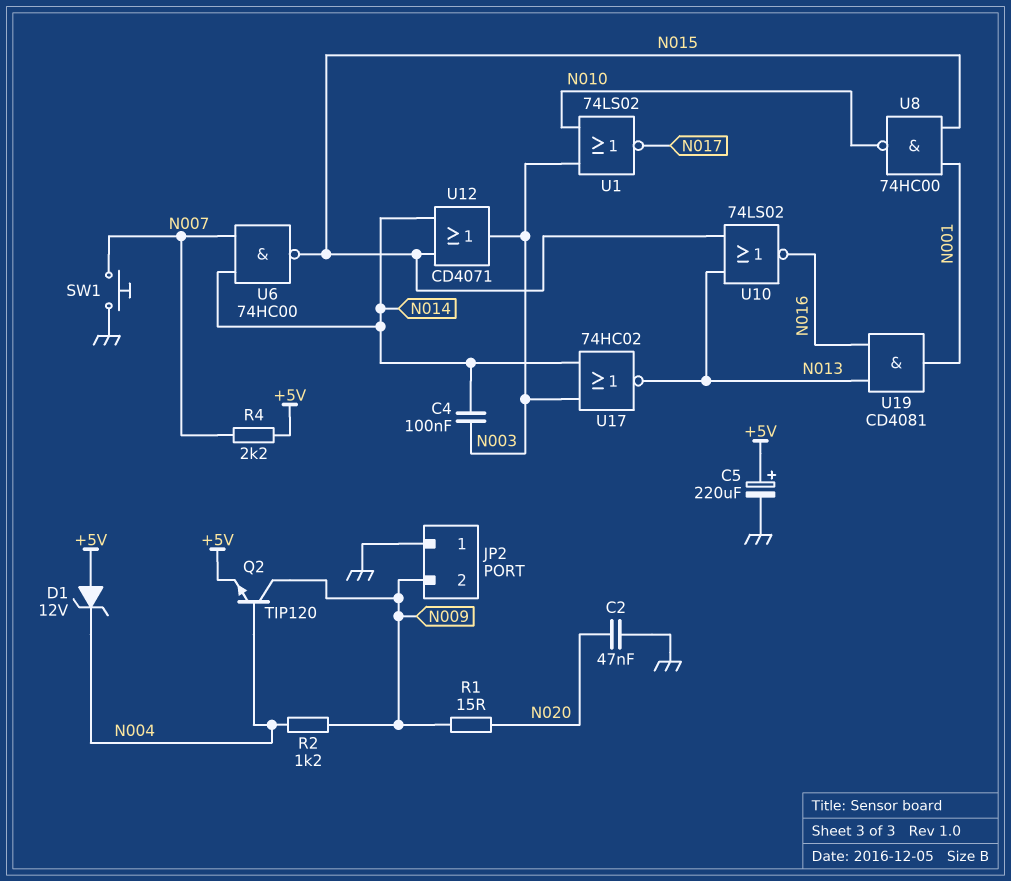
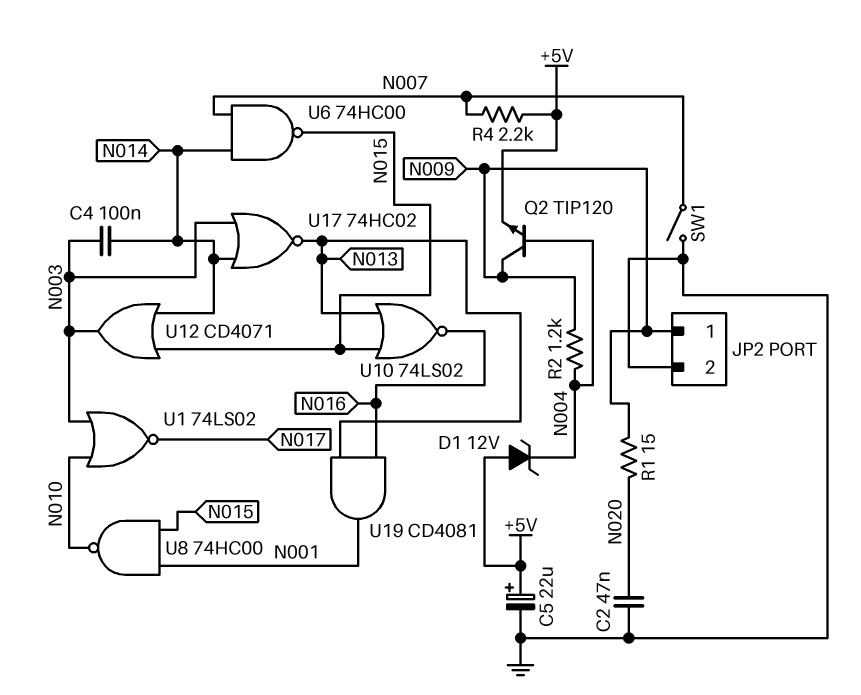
C5: 220uF (plus +5V, minus GND) -> 22uF (plus +5V, minus GND)
JP2 pin 1: GND -> N009
JP2 pin 2: N009 -> GND
SW1: button (GND, N007) -> switch (GND, N007)

